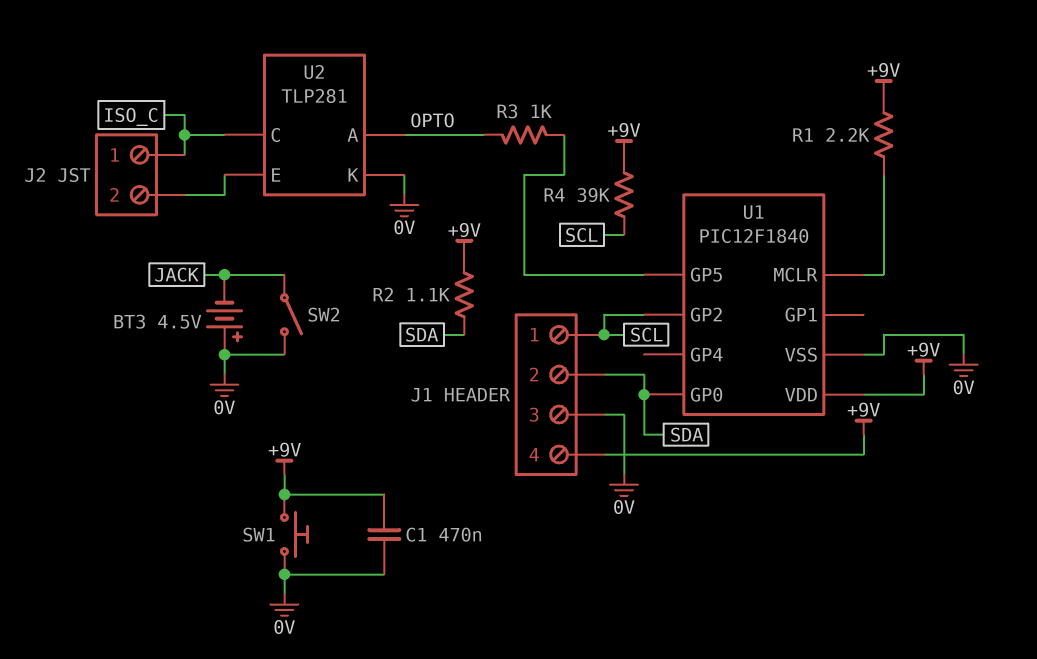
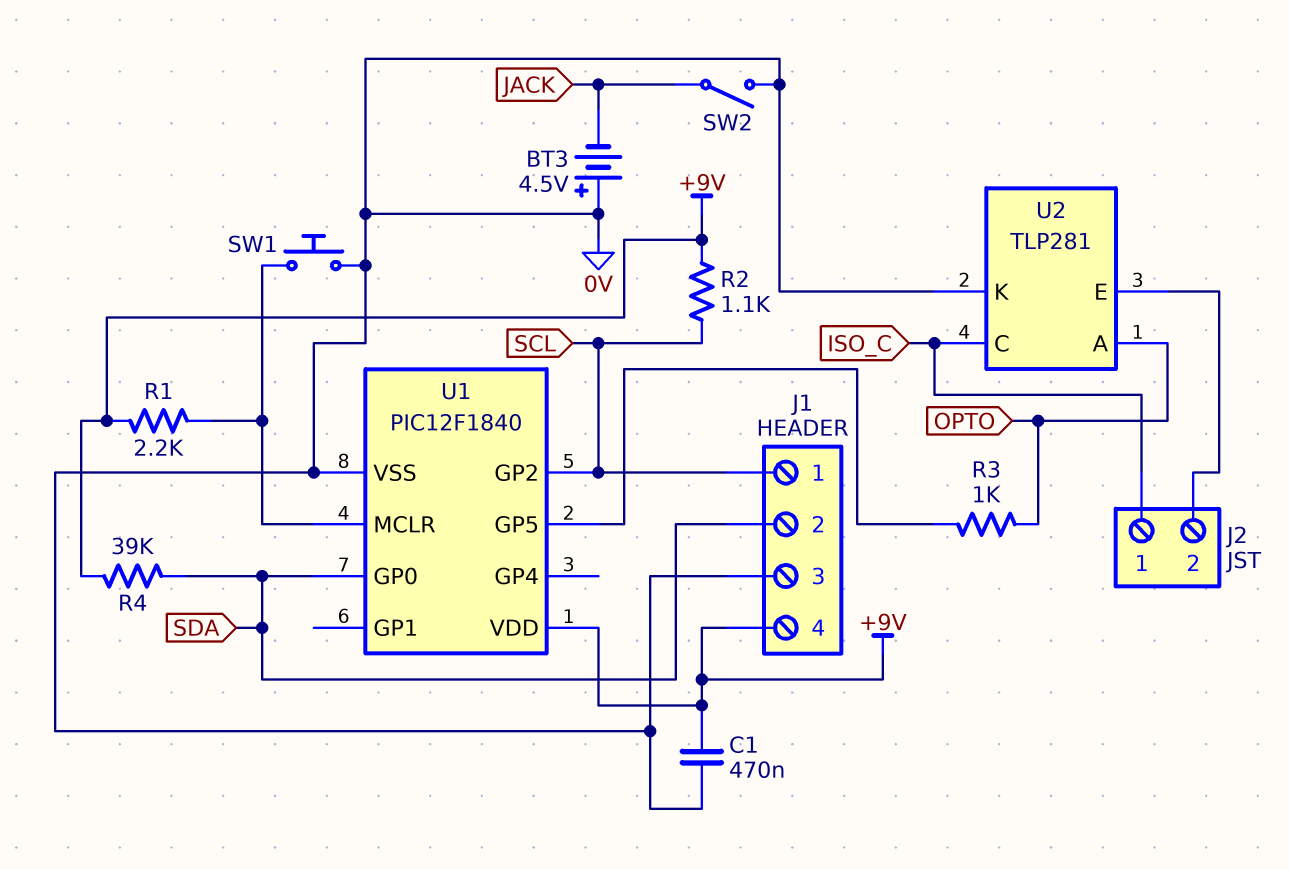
R2: 1.1k (+9V, SDA) -> 1.1k (+9V, SCL)
R4: 39k (+9V, SCL) -> 39k (+9V, SDA)
SW1: button (+9V, 0V) -> button (0V, U1/MCLR)

